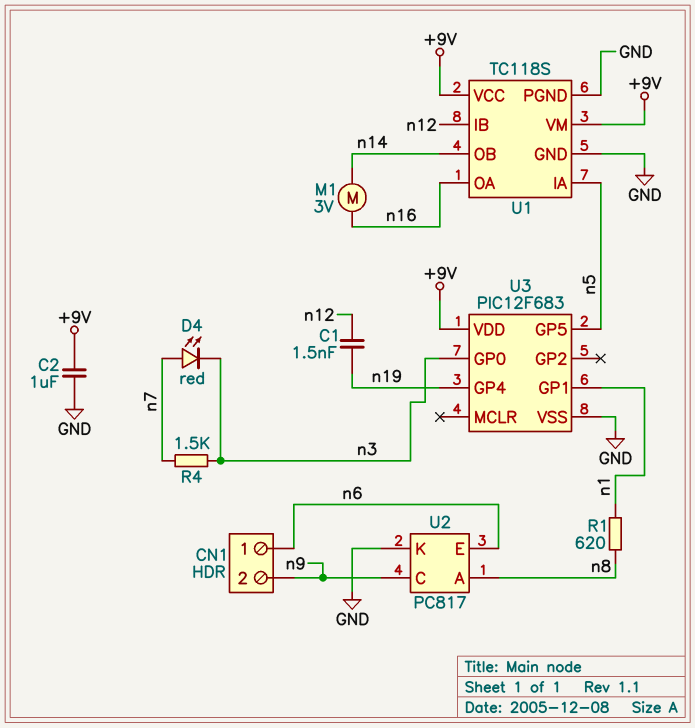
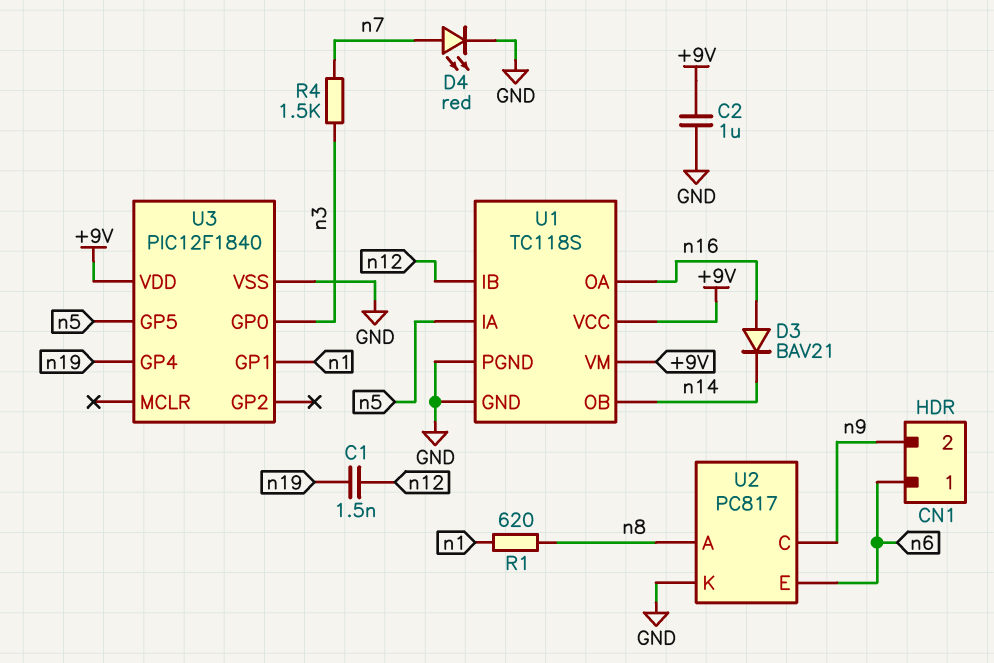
D3: none -> diode BAV21 (A n16, K n14)
D4: LED red (A n7, K n3) -> LED red (A n7, K GND)
M1: motor 3V (n14, n16) -> none
U3: PIC12F683 -> PIC12F1840

